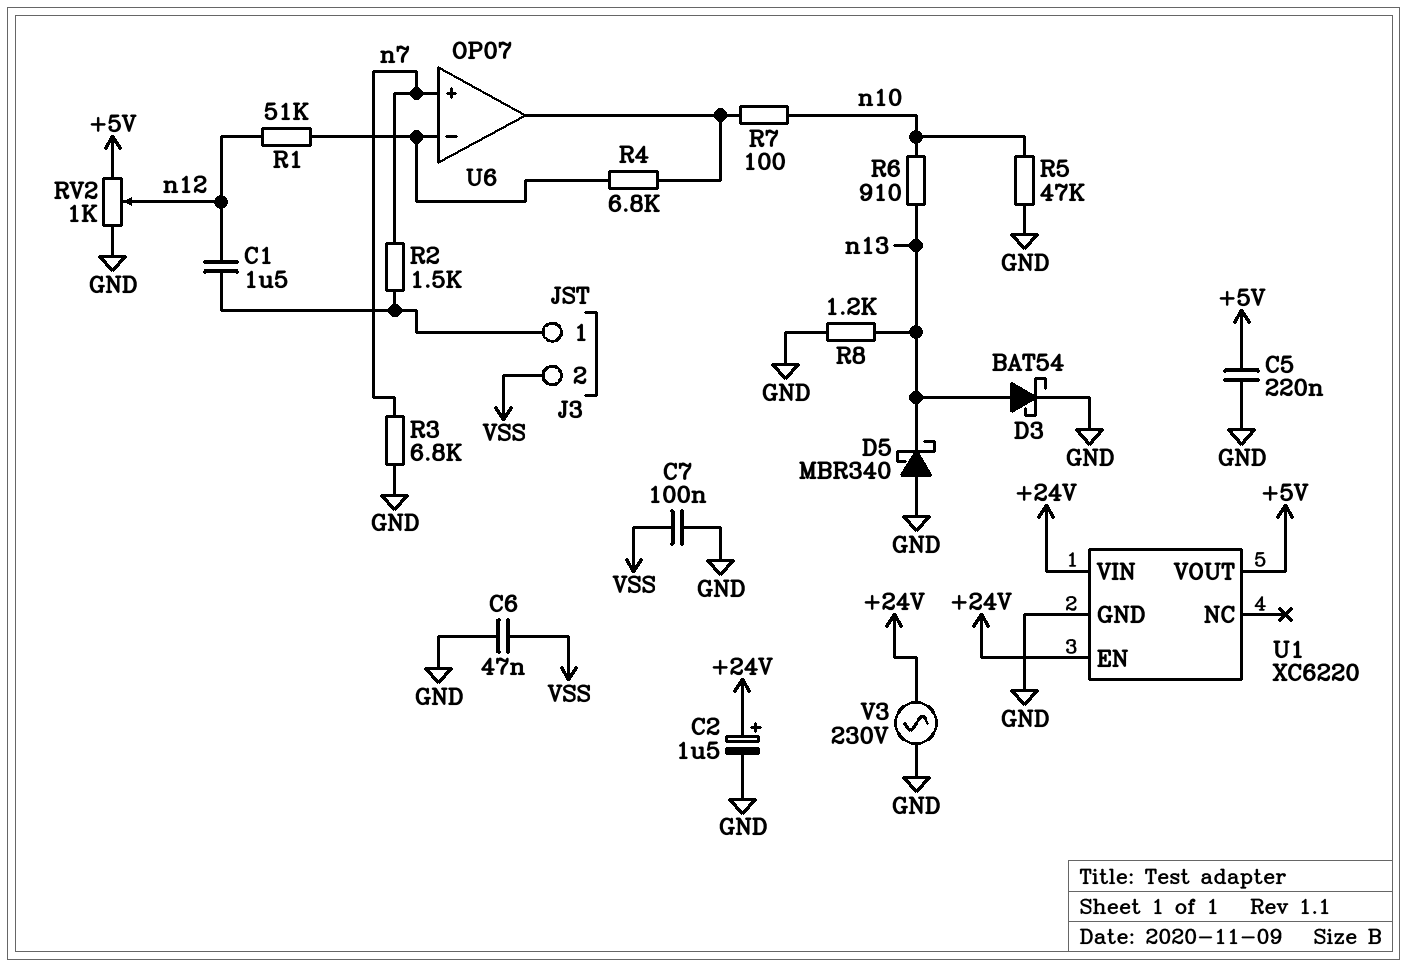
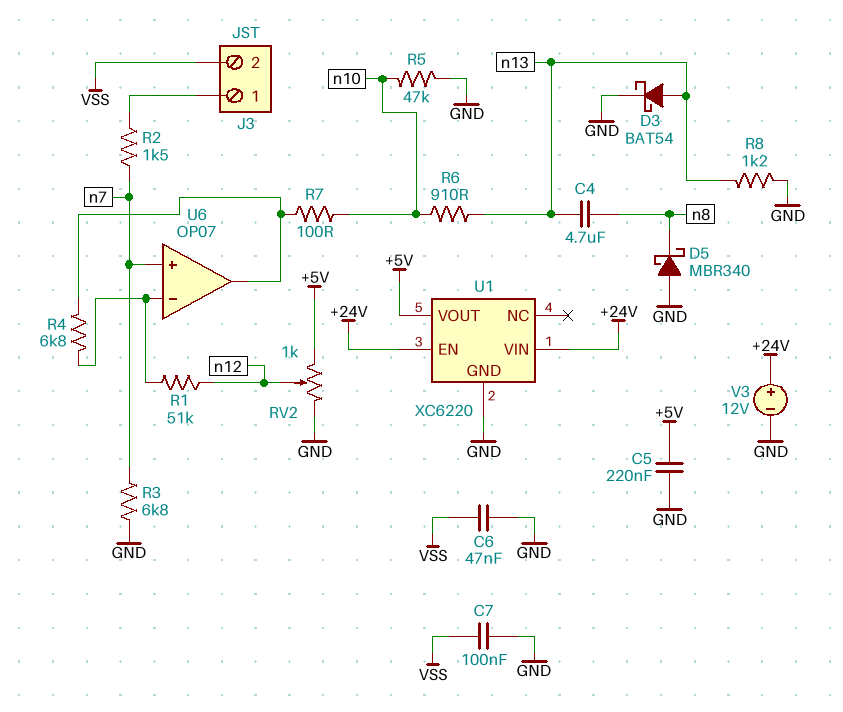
C1: 1.5uF (J3/1, n12) -> none
C2: 1.5uF (plus +24V, minus GND) -> none
C4: none -> 4.7uF (n8, n13)
D5: schottky MBR340 (A GND, K n13) -> schottky MBR340 (A GND, K n8)
V3: AC 230V (+24V, GND) -> 12V (plus +24V, minus GND)

